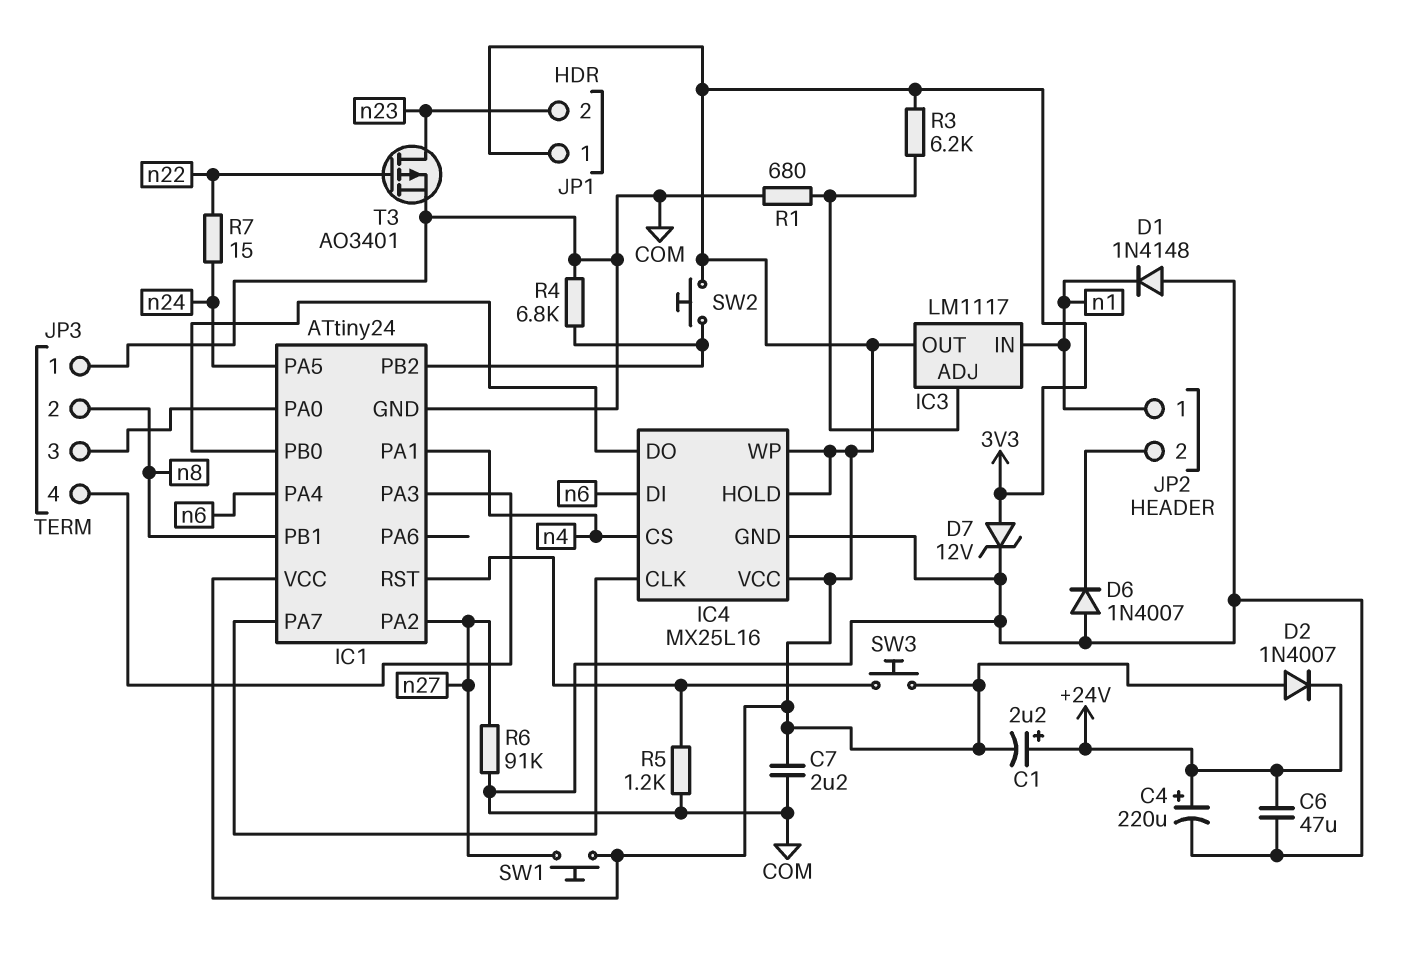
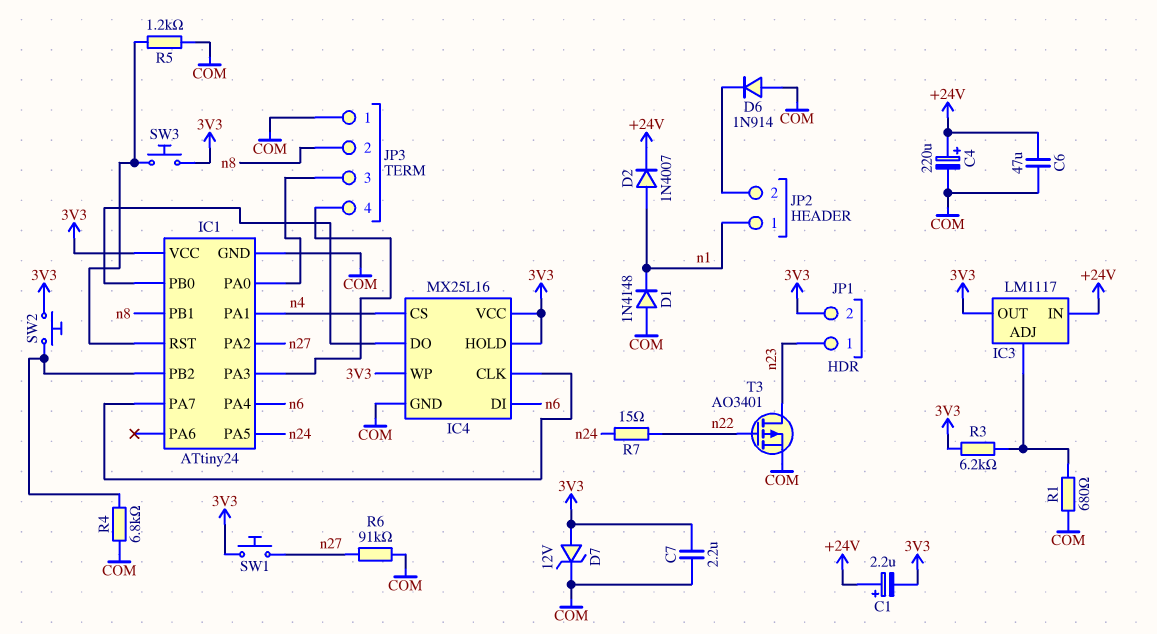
D2: diode 1N4007 (A 3V3, K +24V) -> diode 1N4007 (A n1, K +24V)
D6: diode 1N4007 (A COM, K JP2/2) -> diode 1N914 (A COM, K JP2/2)
IC3 pin IN: n1 -> +24V
JP1 pin 1: 3V3 -> n23
JP1 pin 2: n23 -> 3V3

